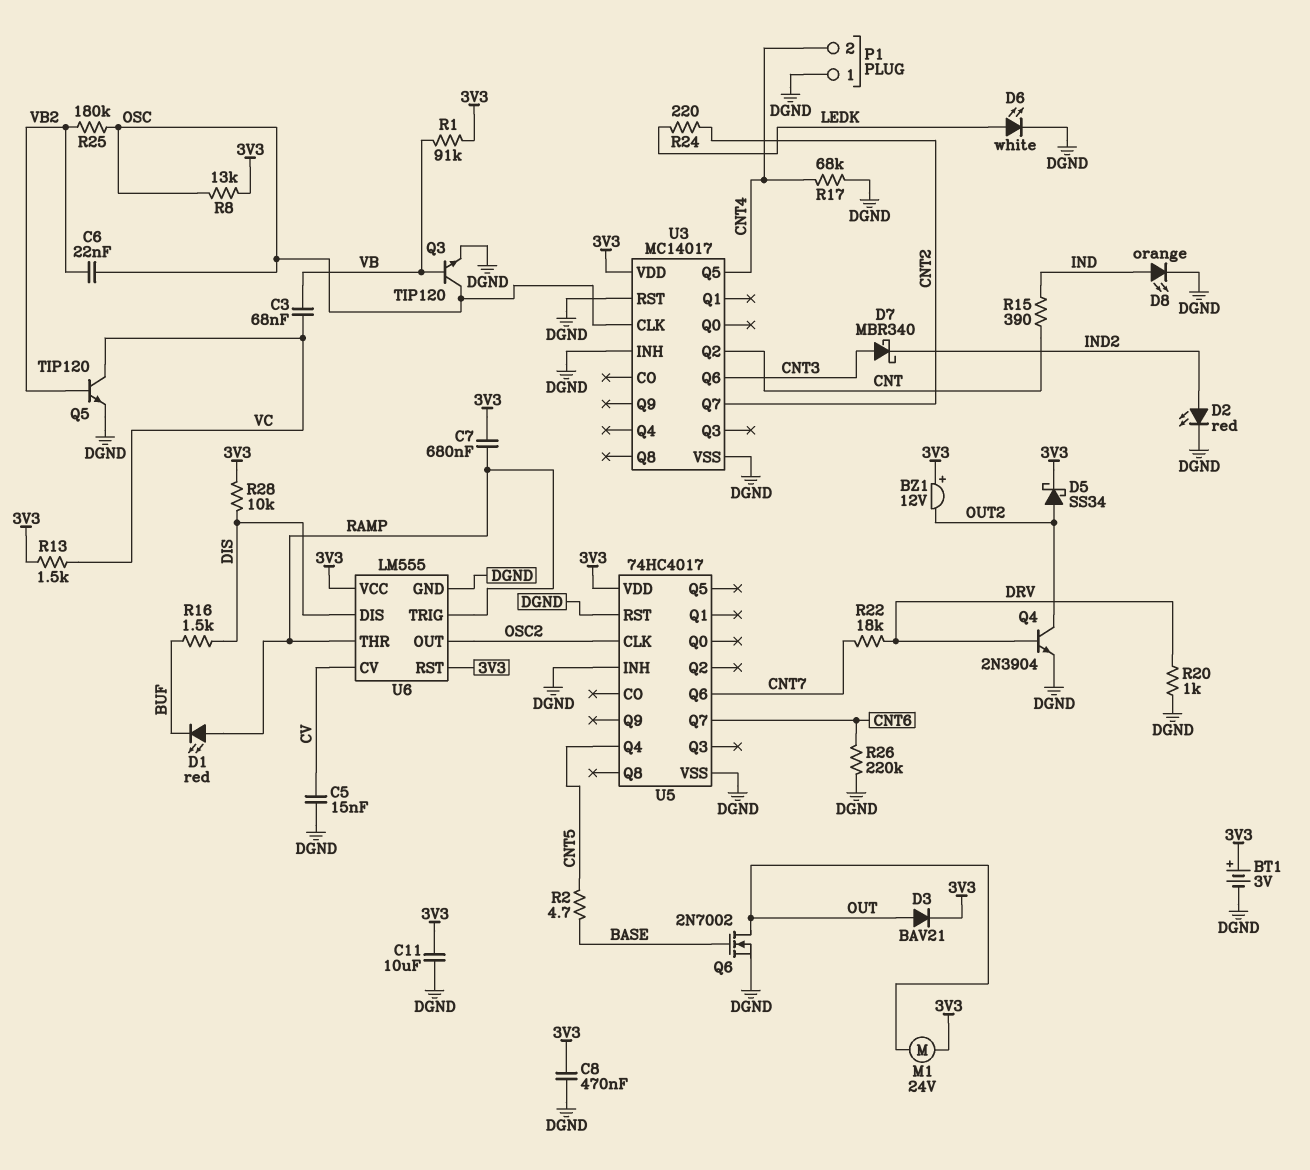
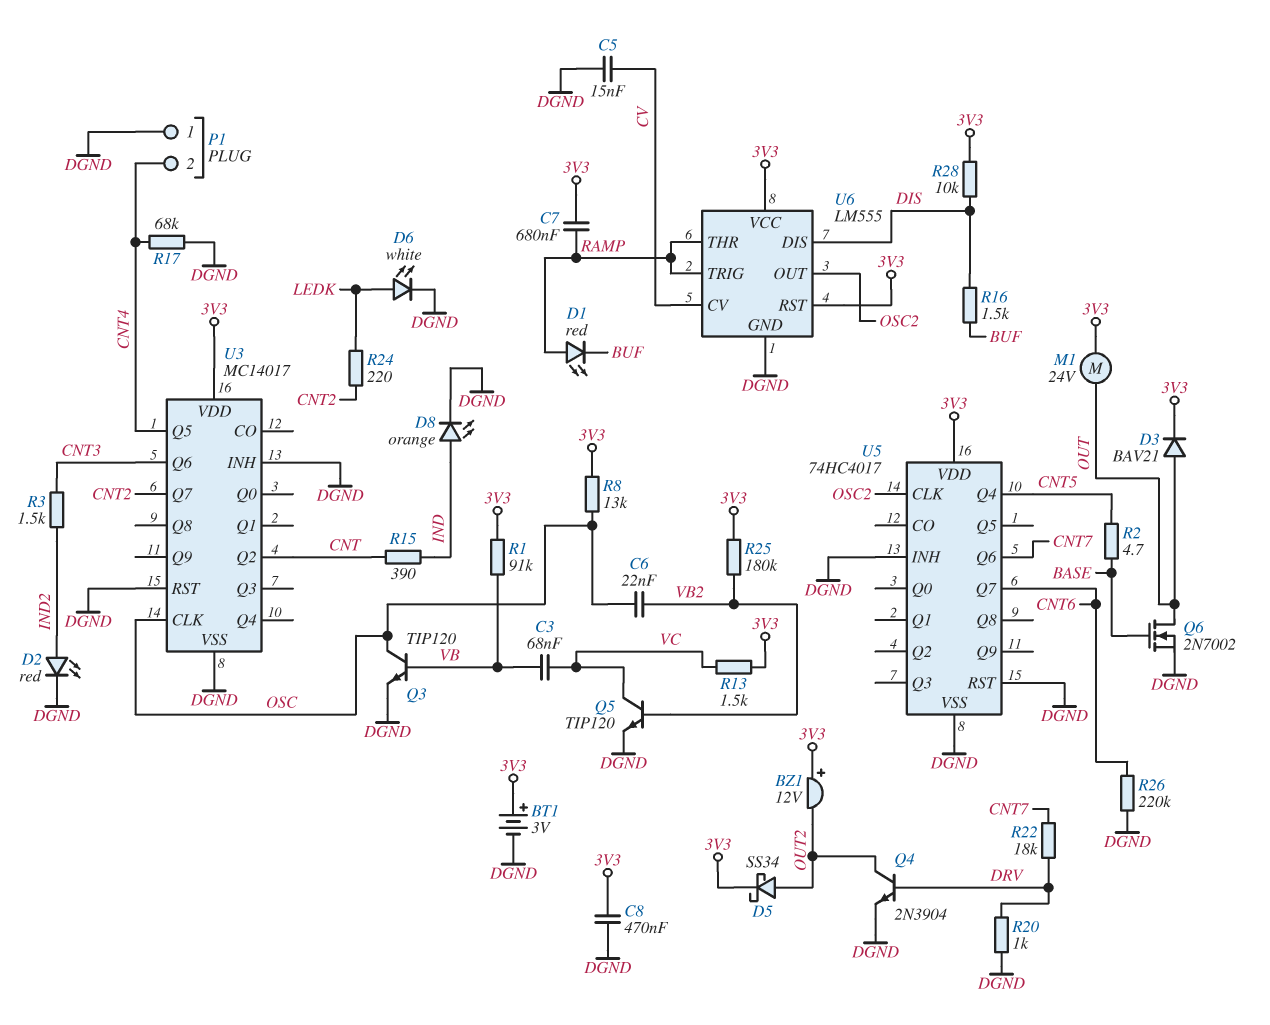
C11: 10uF (3V3, DGND) -> none
D7: schottky MBR340 (A CNT3, K IND2) -> none
R3: none -> 1.5k (CNT3, IND2)
R25: 180k (OSC, VB2) -> 180k (3V3, VB2)

